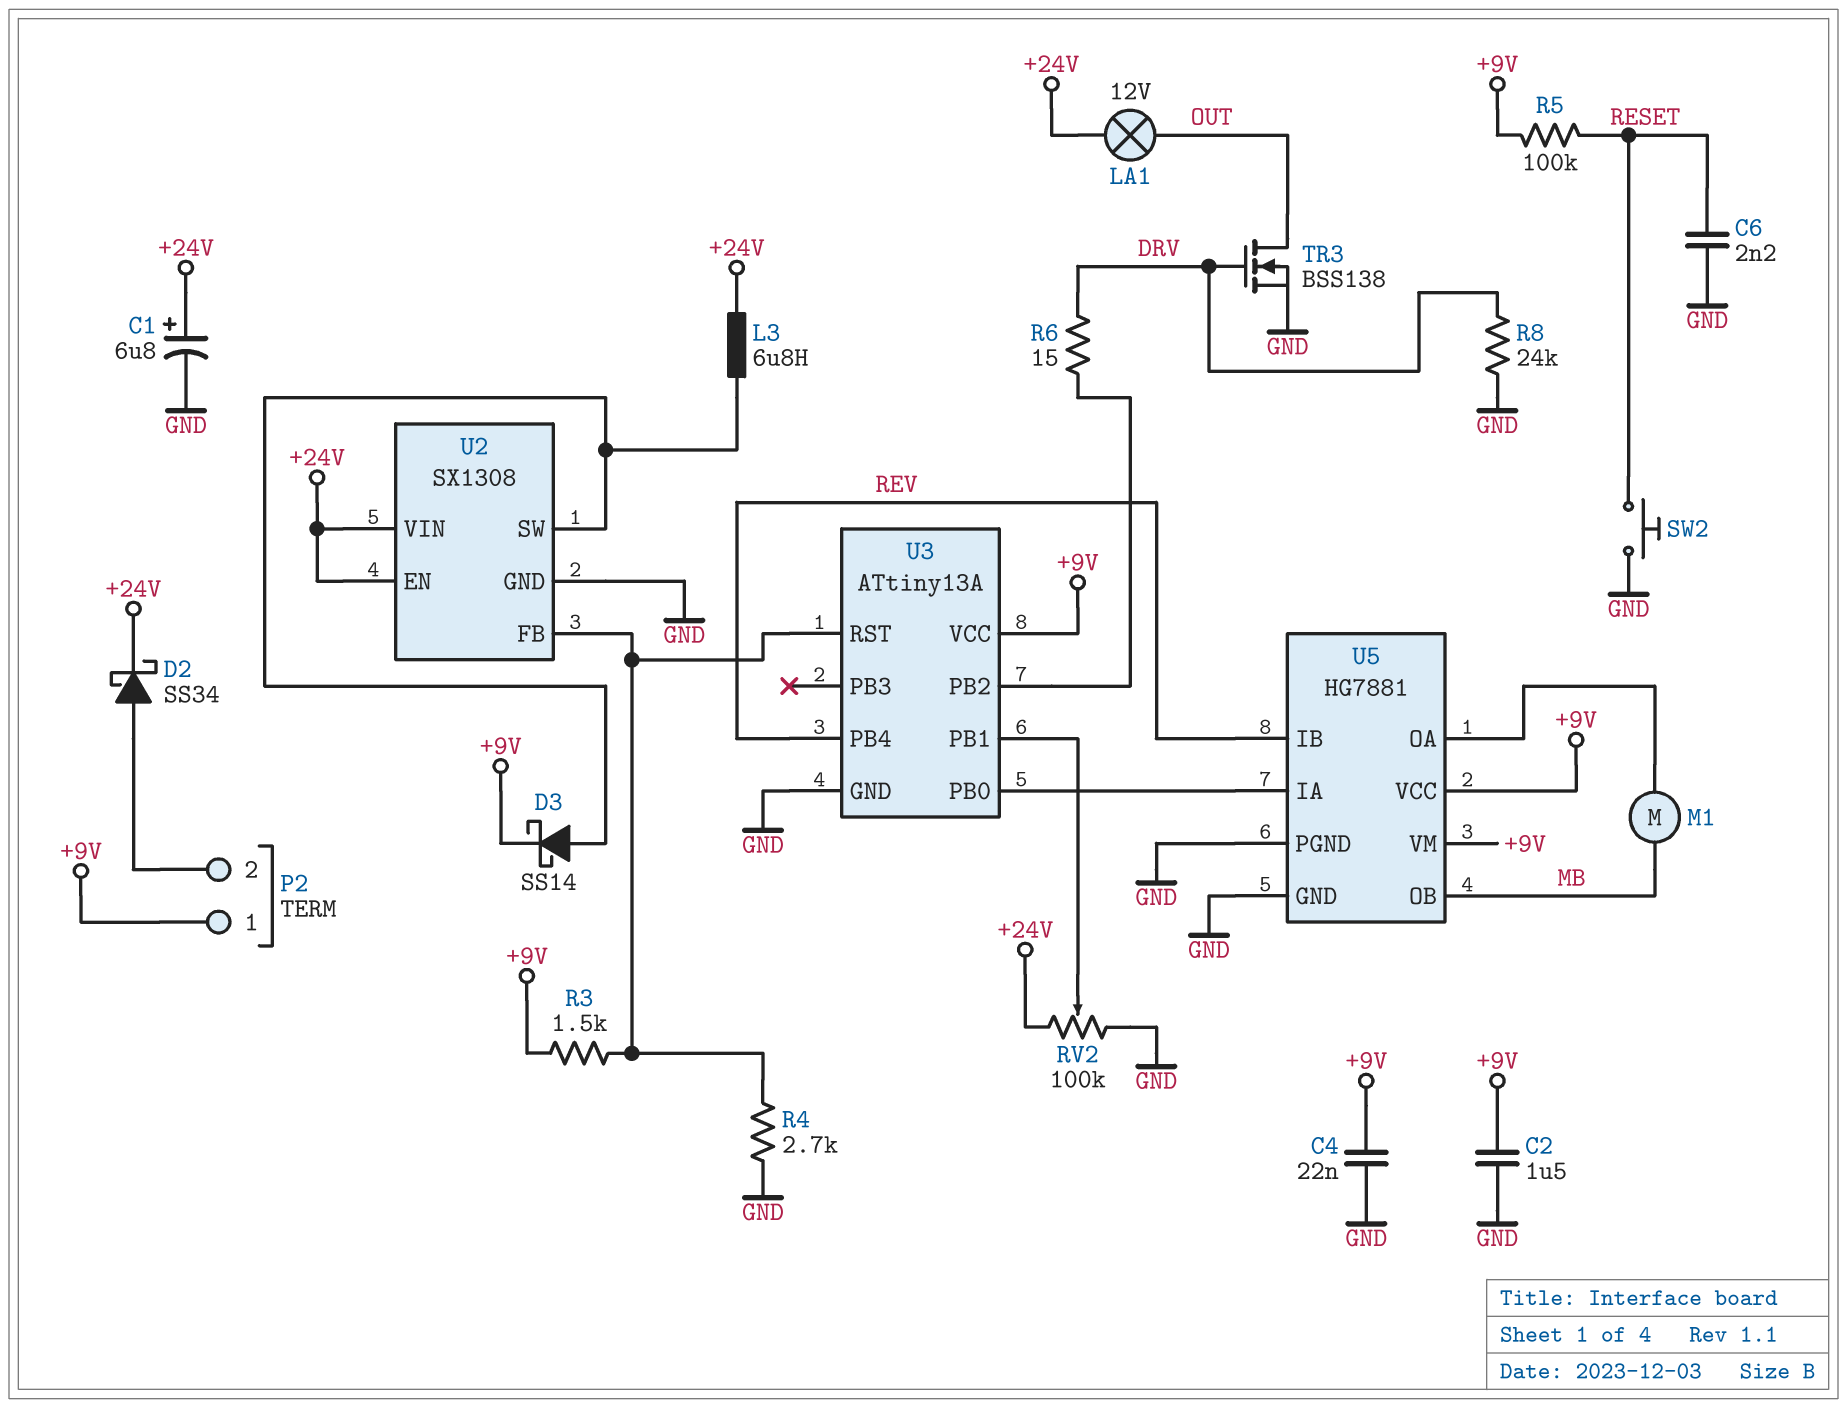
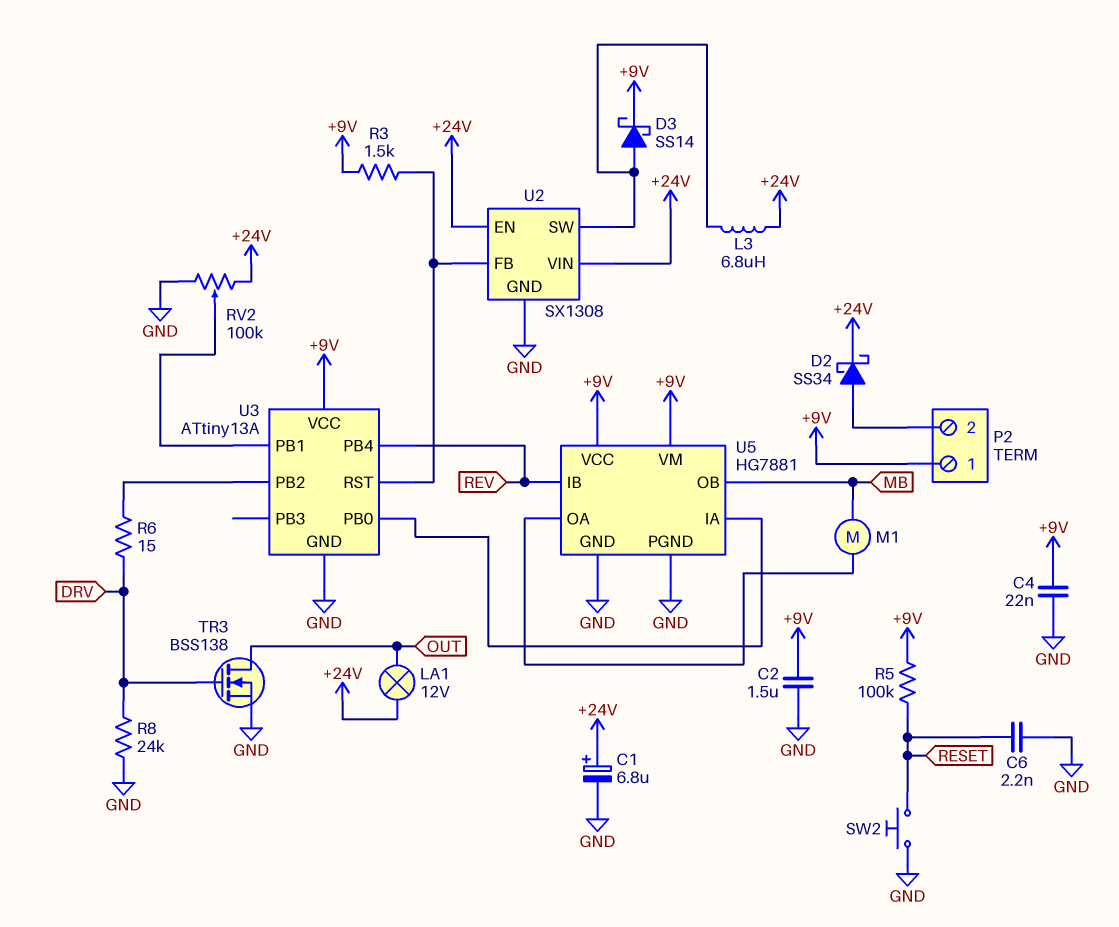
R4: 2.7k (GND, U2/FB) -> none

